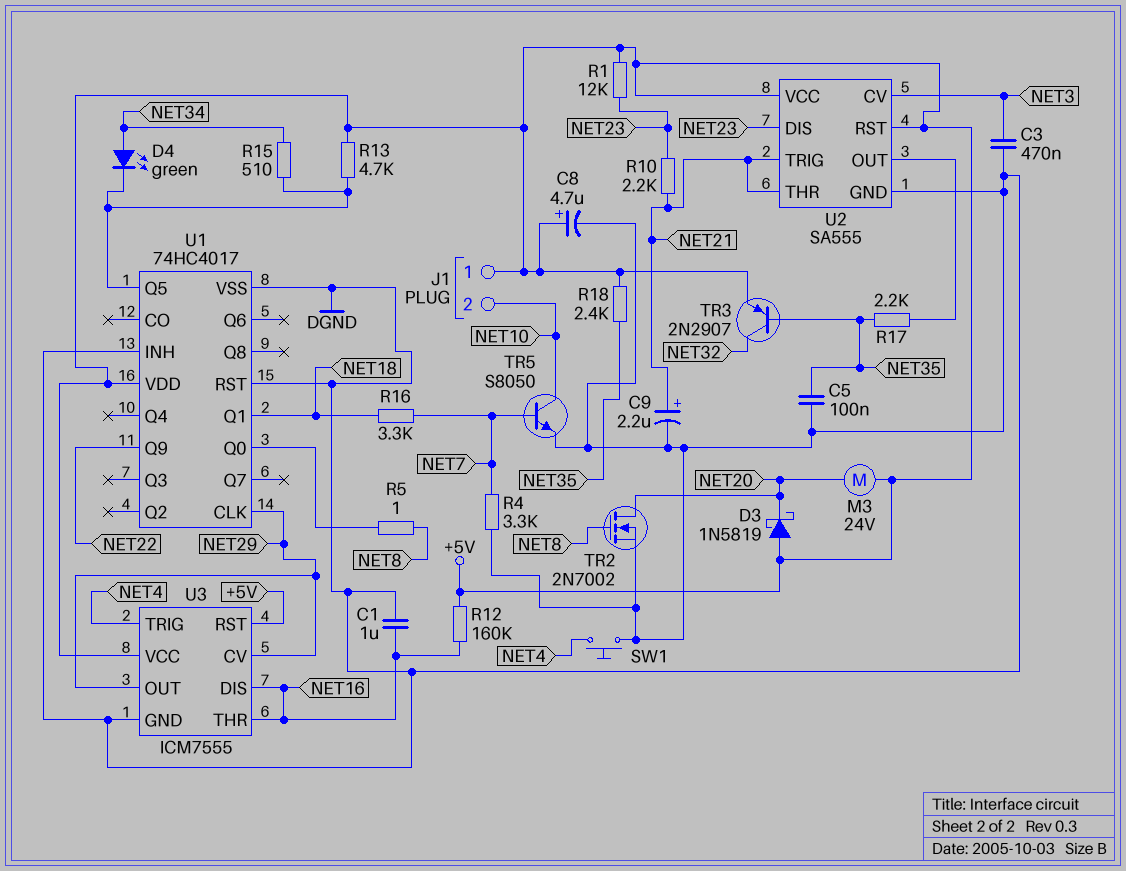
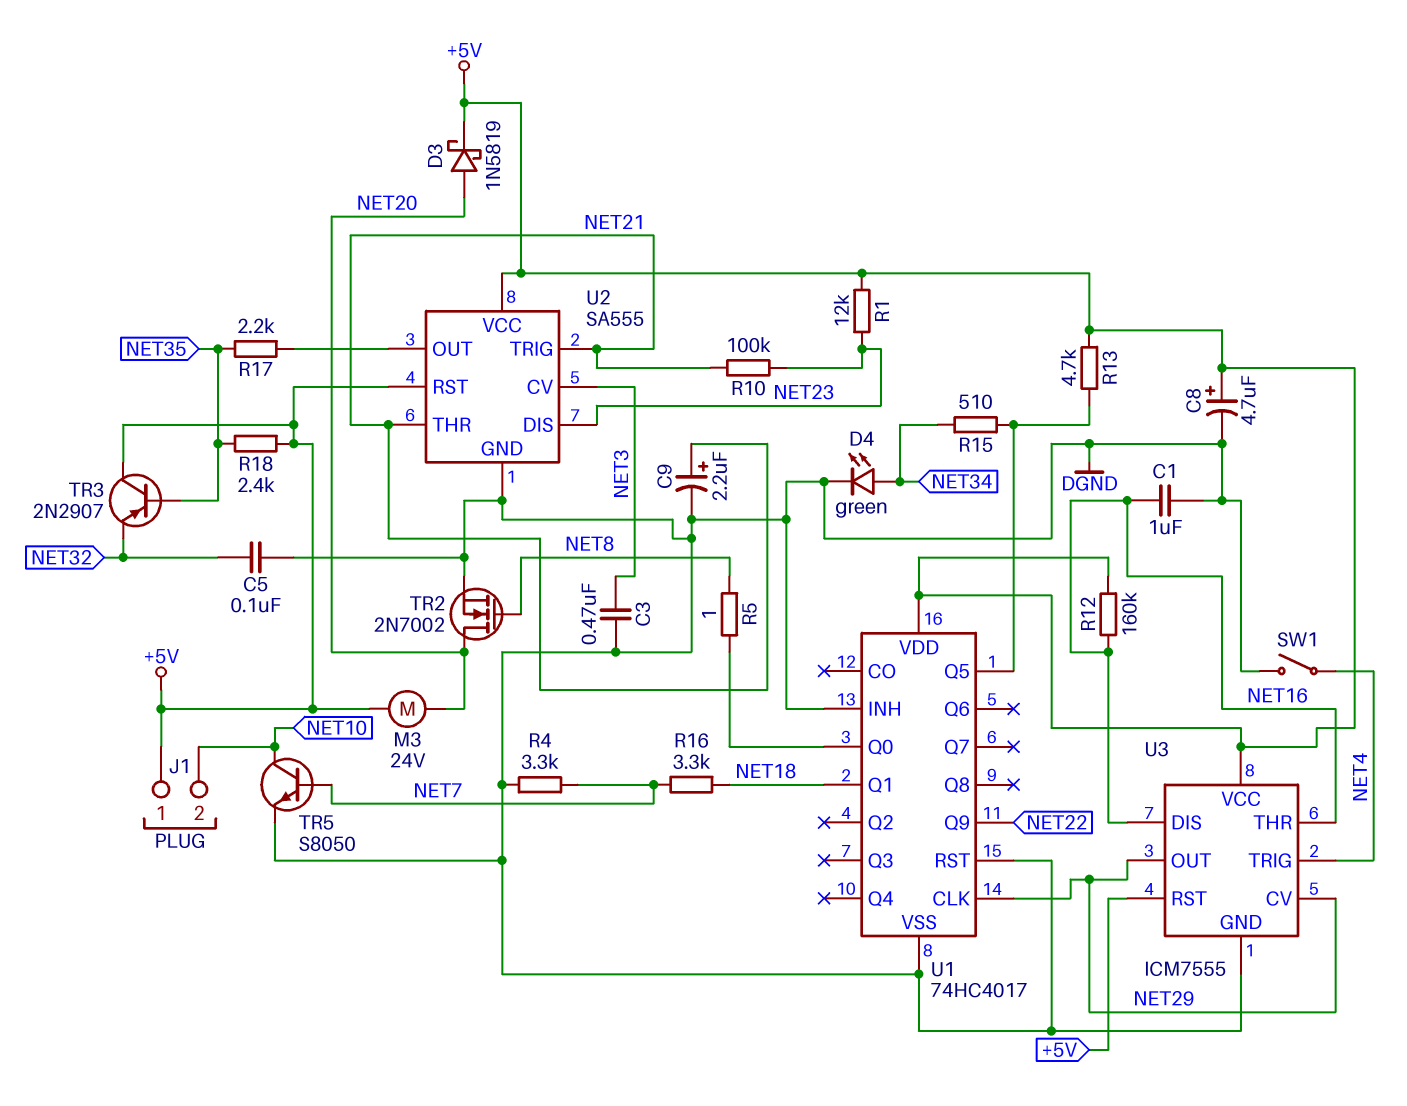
C5: 100nF (DGND, NET35) -> 100nF (DGND, NET32)
D3: schottky 1N5819 (A +5V, K NET20) -> schottky 1N5819 (A NET20, K +5V)
D4: LED green (A NET34, K U1/Q5) -> LED green (A NET34, K DGND)
R10: 2.2k (NET21, NET23) -> 100k (NET21, NET23)
SW1: button (DGND, NET4) -> switch (DGND, NET4)
TR3: PNP 2N2907 (B NET35, C NET32, E +5V) -> PNP 2N2907 (B NET35, C +5V, E NET32)

